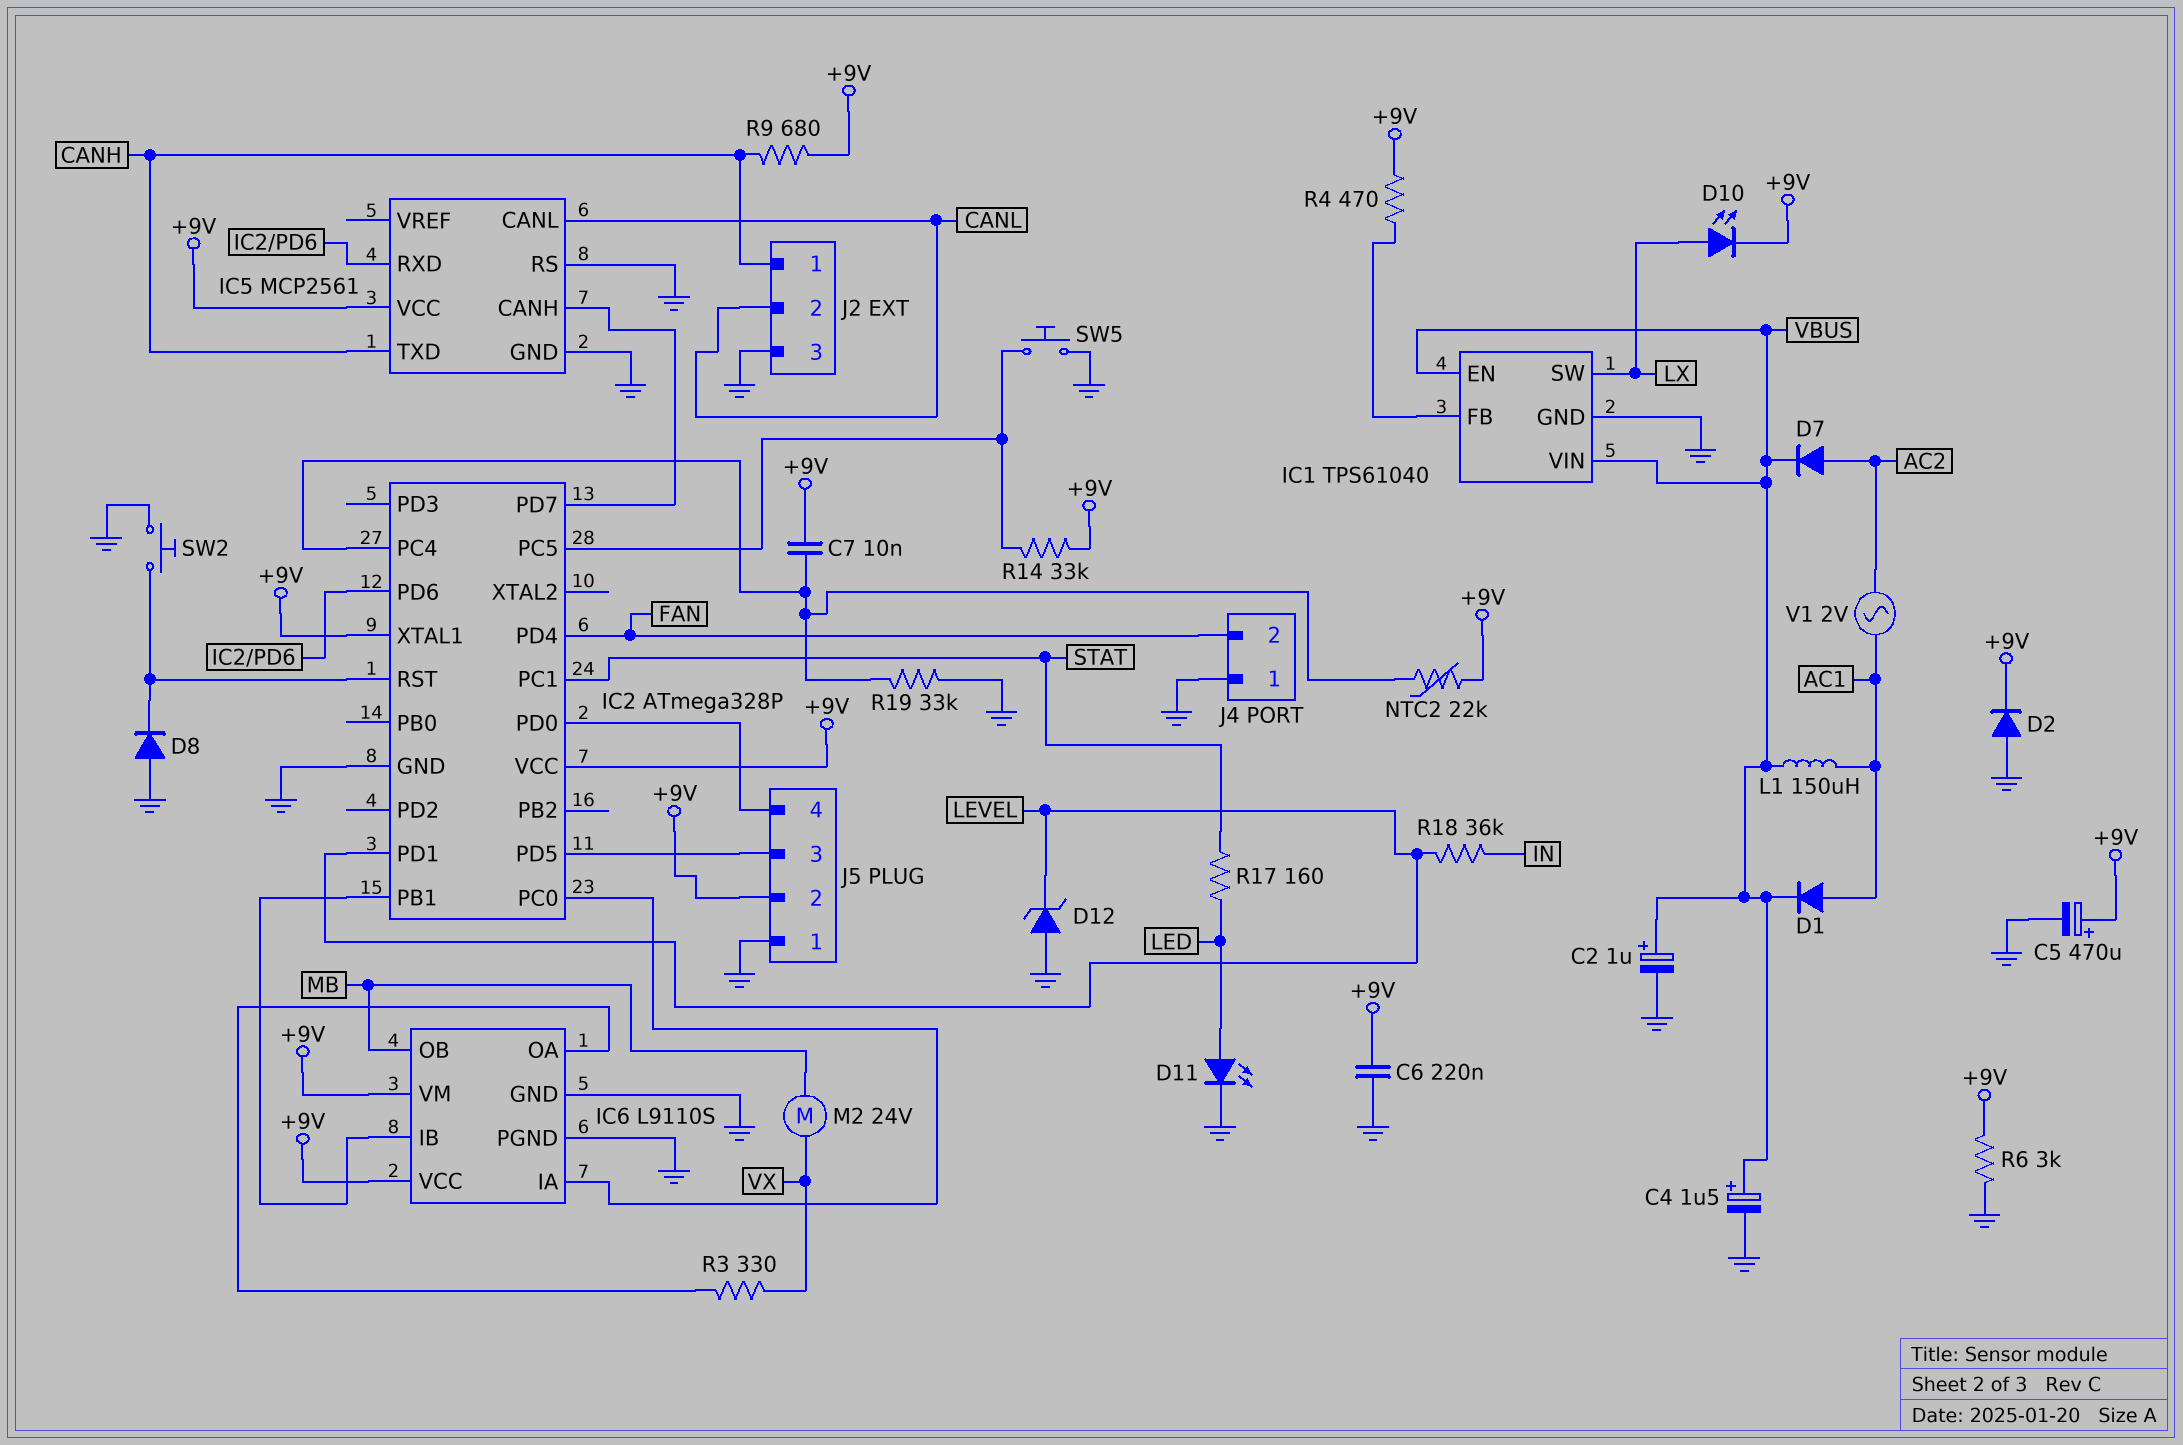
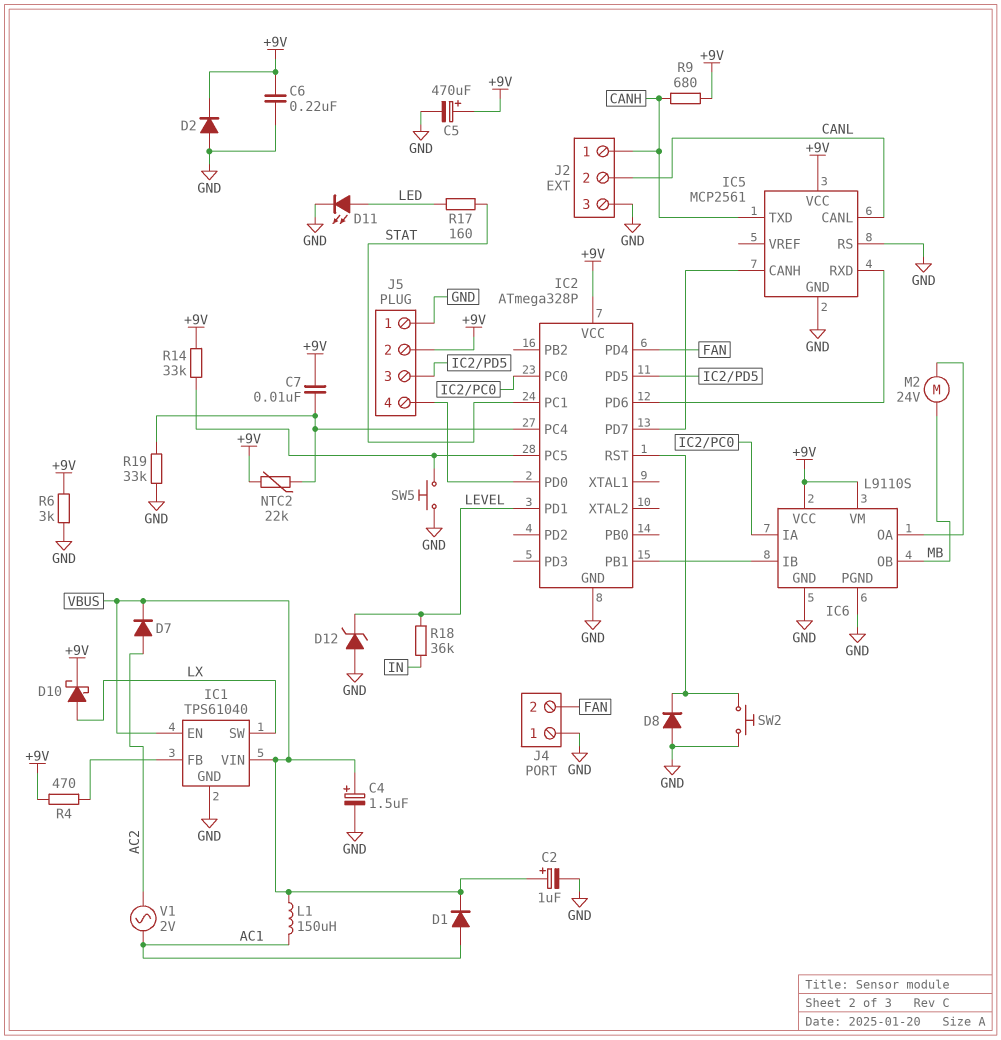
D10: LED (A LX, K +9V) -> schottky (A LX, K +9V)
IC2 pin XTAL1: +9V -> none
M2: motor 24V (MB, VX) -> motor 24V (IC6/OA, MB)
R3: 330 (IC6/OA, VX) -> none

